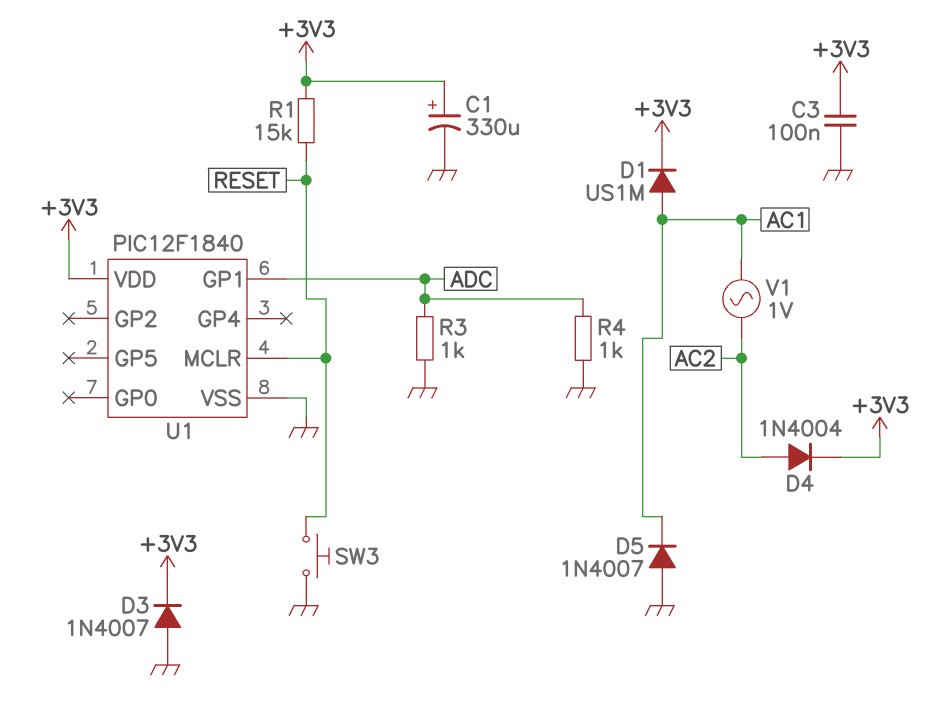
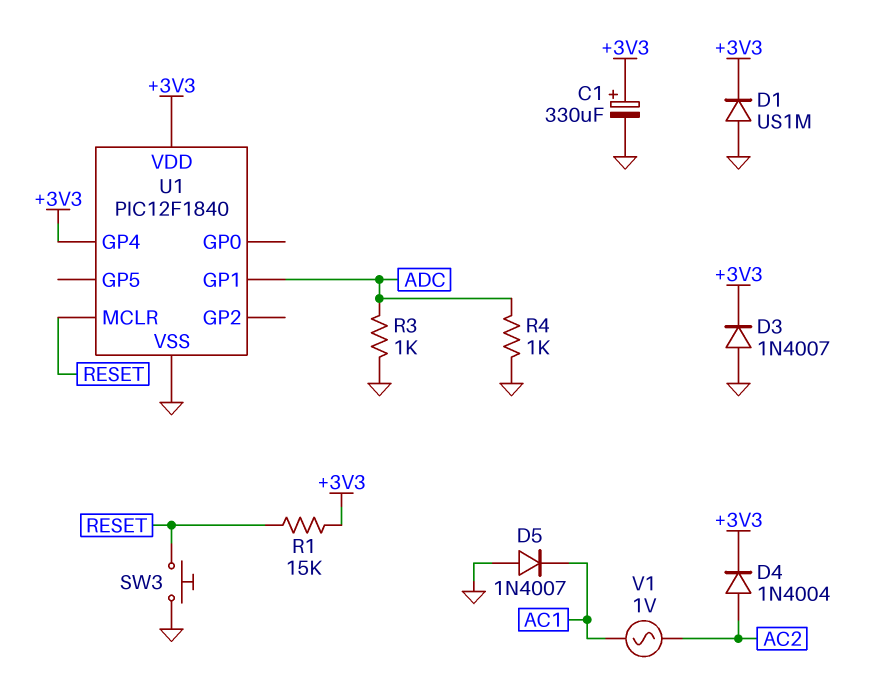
C3: 100nF (+3V3, GND) -> none
D1: diode US1M (A AC1, K +3V3) -> diode US1M (A GND, K +3V3)
U1 pin GP4: none -> +3V3

